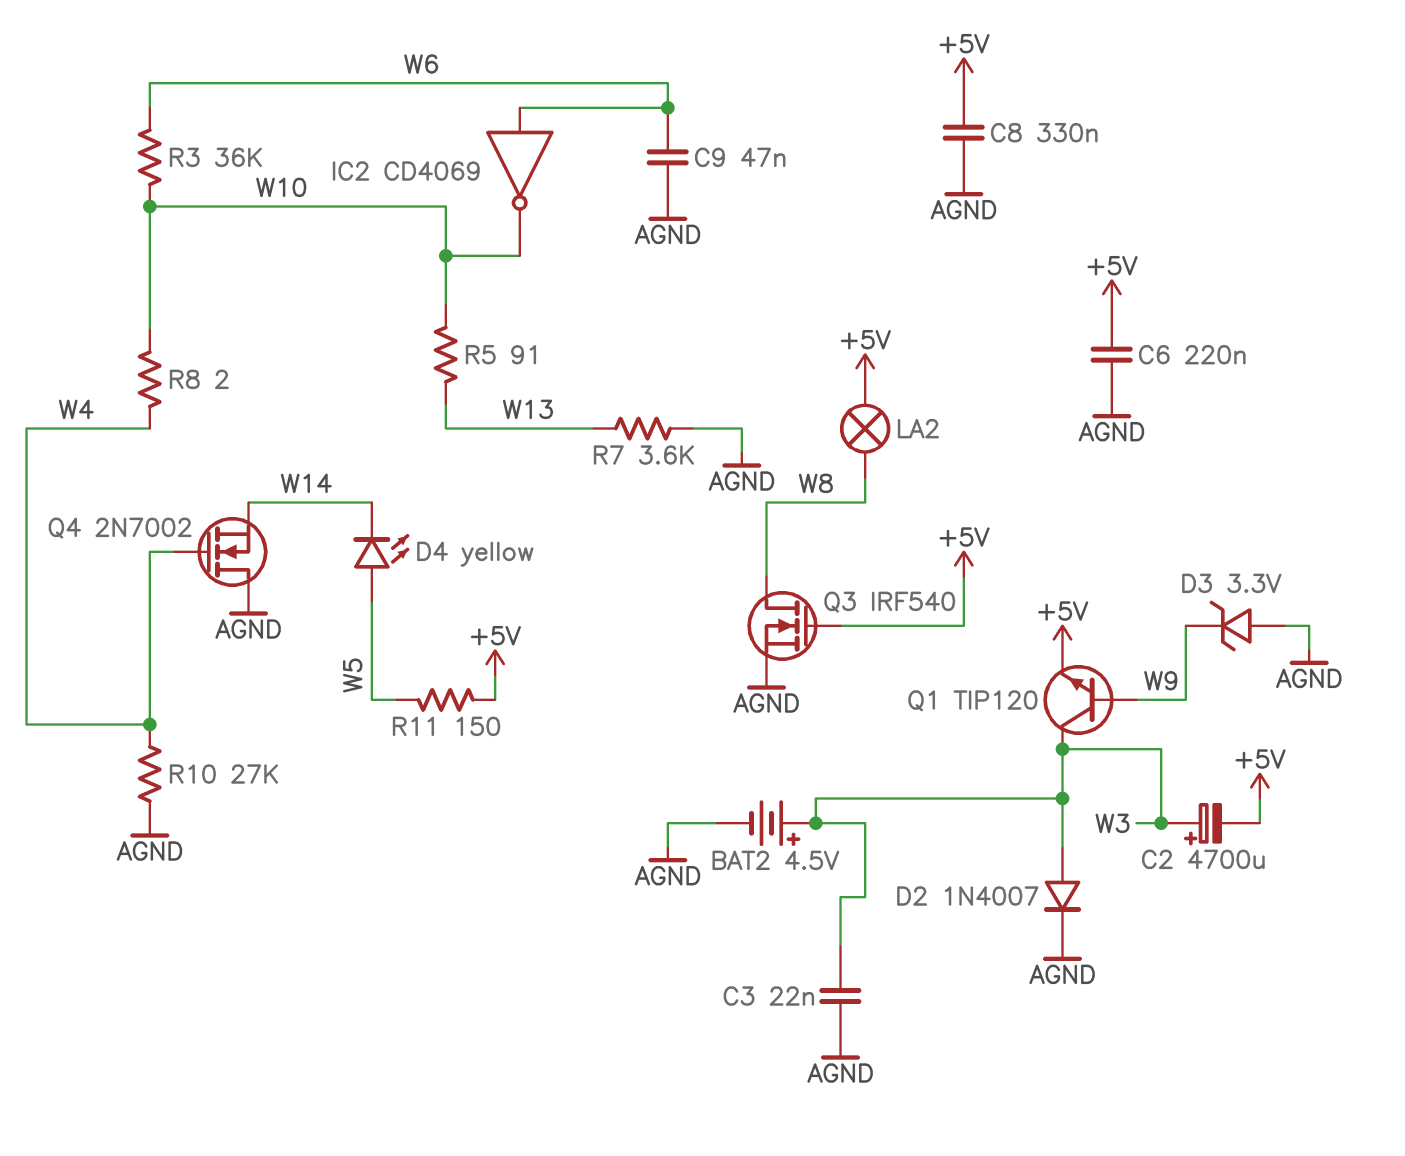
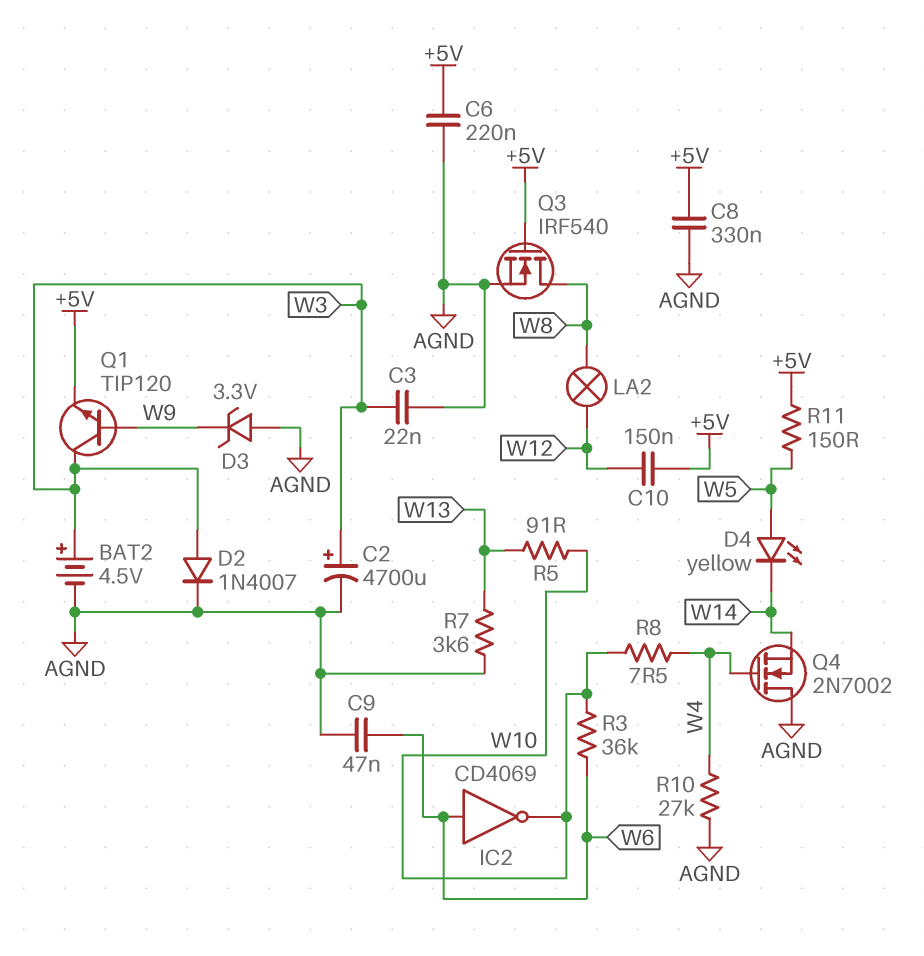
C2: 4700uF (plus W3, minus +5V) -> 4700uF (plus W3, minus AGND)
C10: none -> 150nF (+5V, W12)
LA2: lamp (+5V, W8) -> lamp (W8, W12)
R8: 2 (W4, W10) -> 7.5 (W4, W10)

